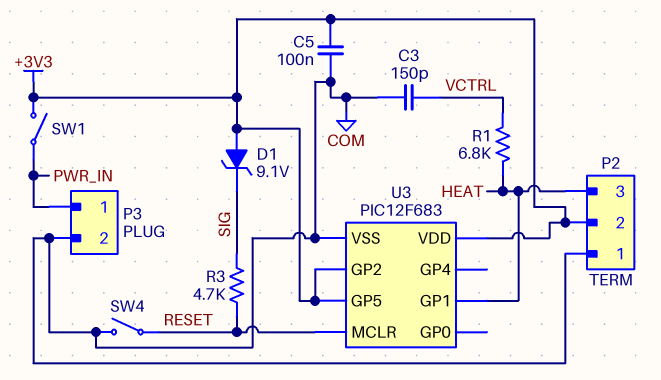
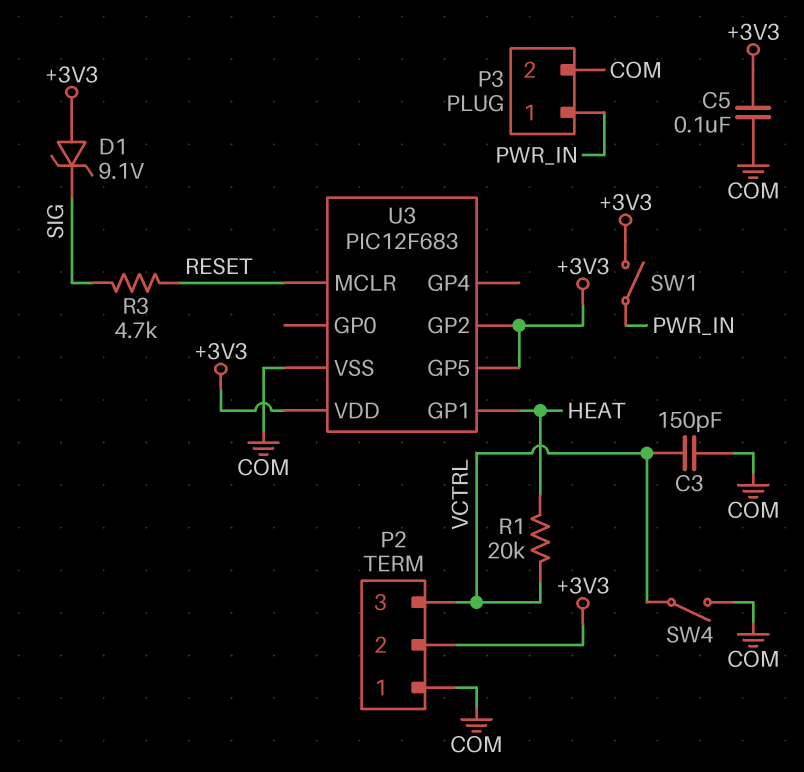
P2 pin 3: HEAT -> VCTRL
R1: 6.8k (HEAT, VCTRL) -> 20k (HEAT, VCTRL)
SW4: switch (COM, RESET) -> switch (COM, VCTRL)

